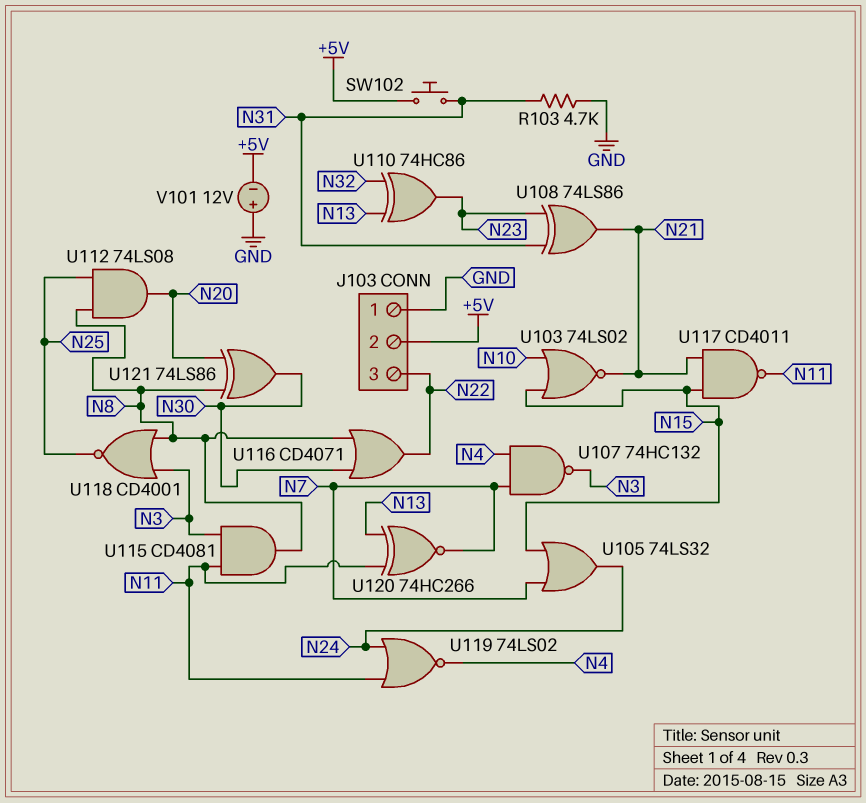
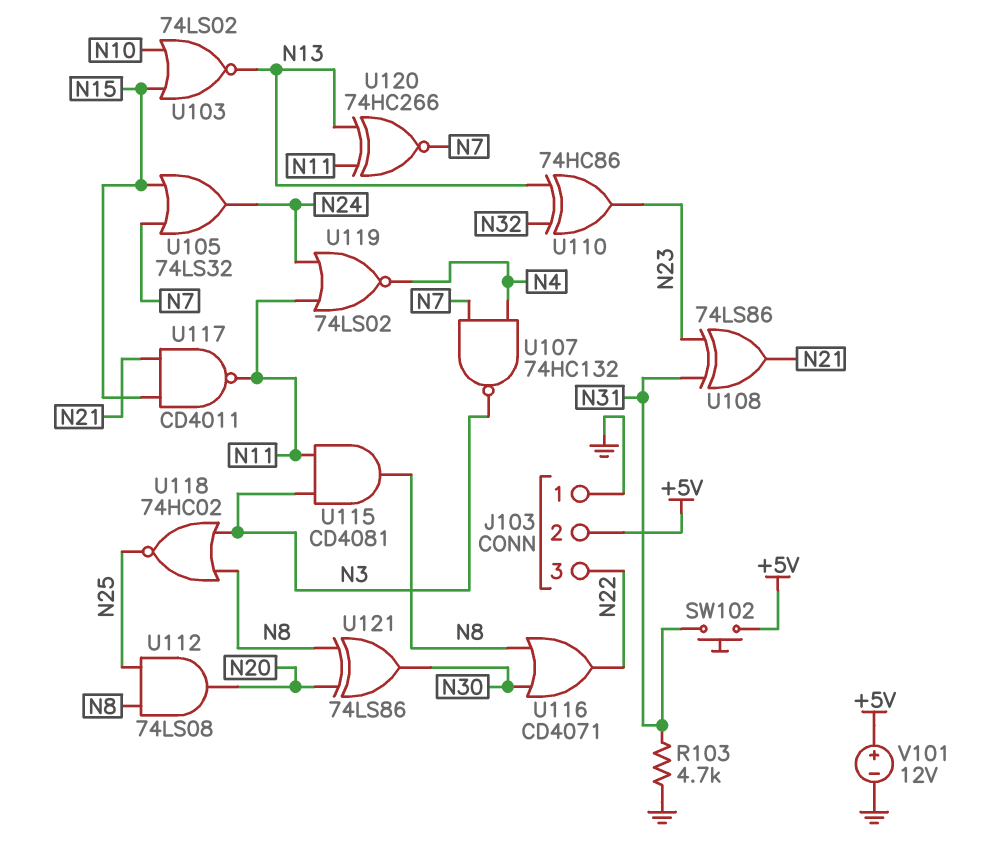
U103: NOR 74LS02 (in N10, in N15, out N21) -> NOR 74LS02 (in N10, in N15, out N13)
U118: NOR CD4001 (in N3, in N8, out N25) -> NOR 74HC02 (in N3, in N8, out N25)
V101: 12V (plus GND, minus +5V) -> 12V (plus +5V, minus GND)

